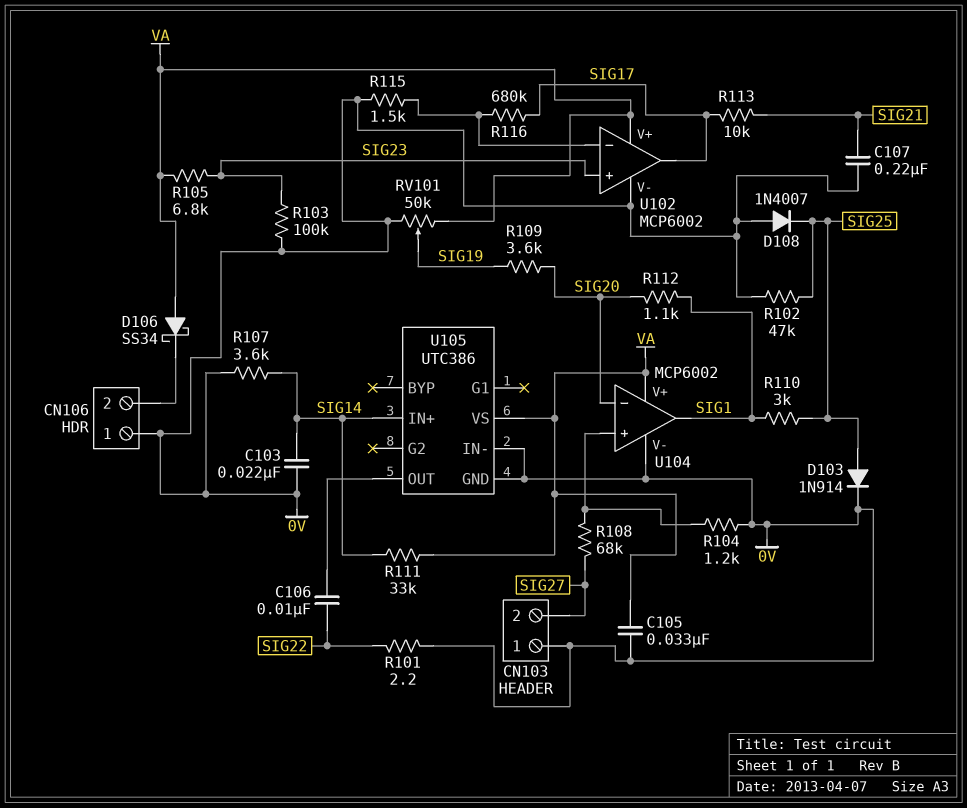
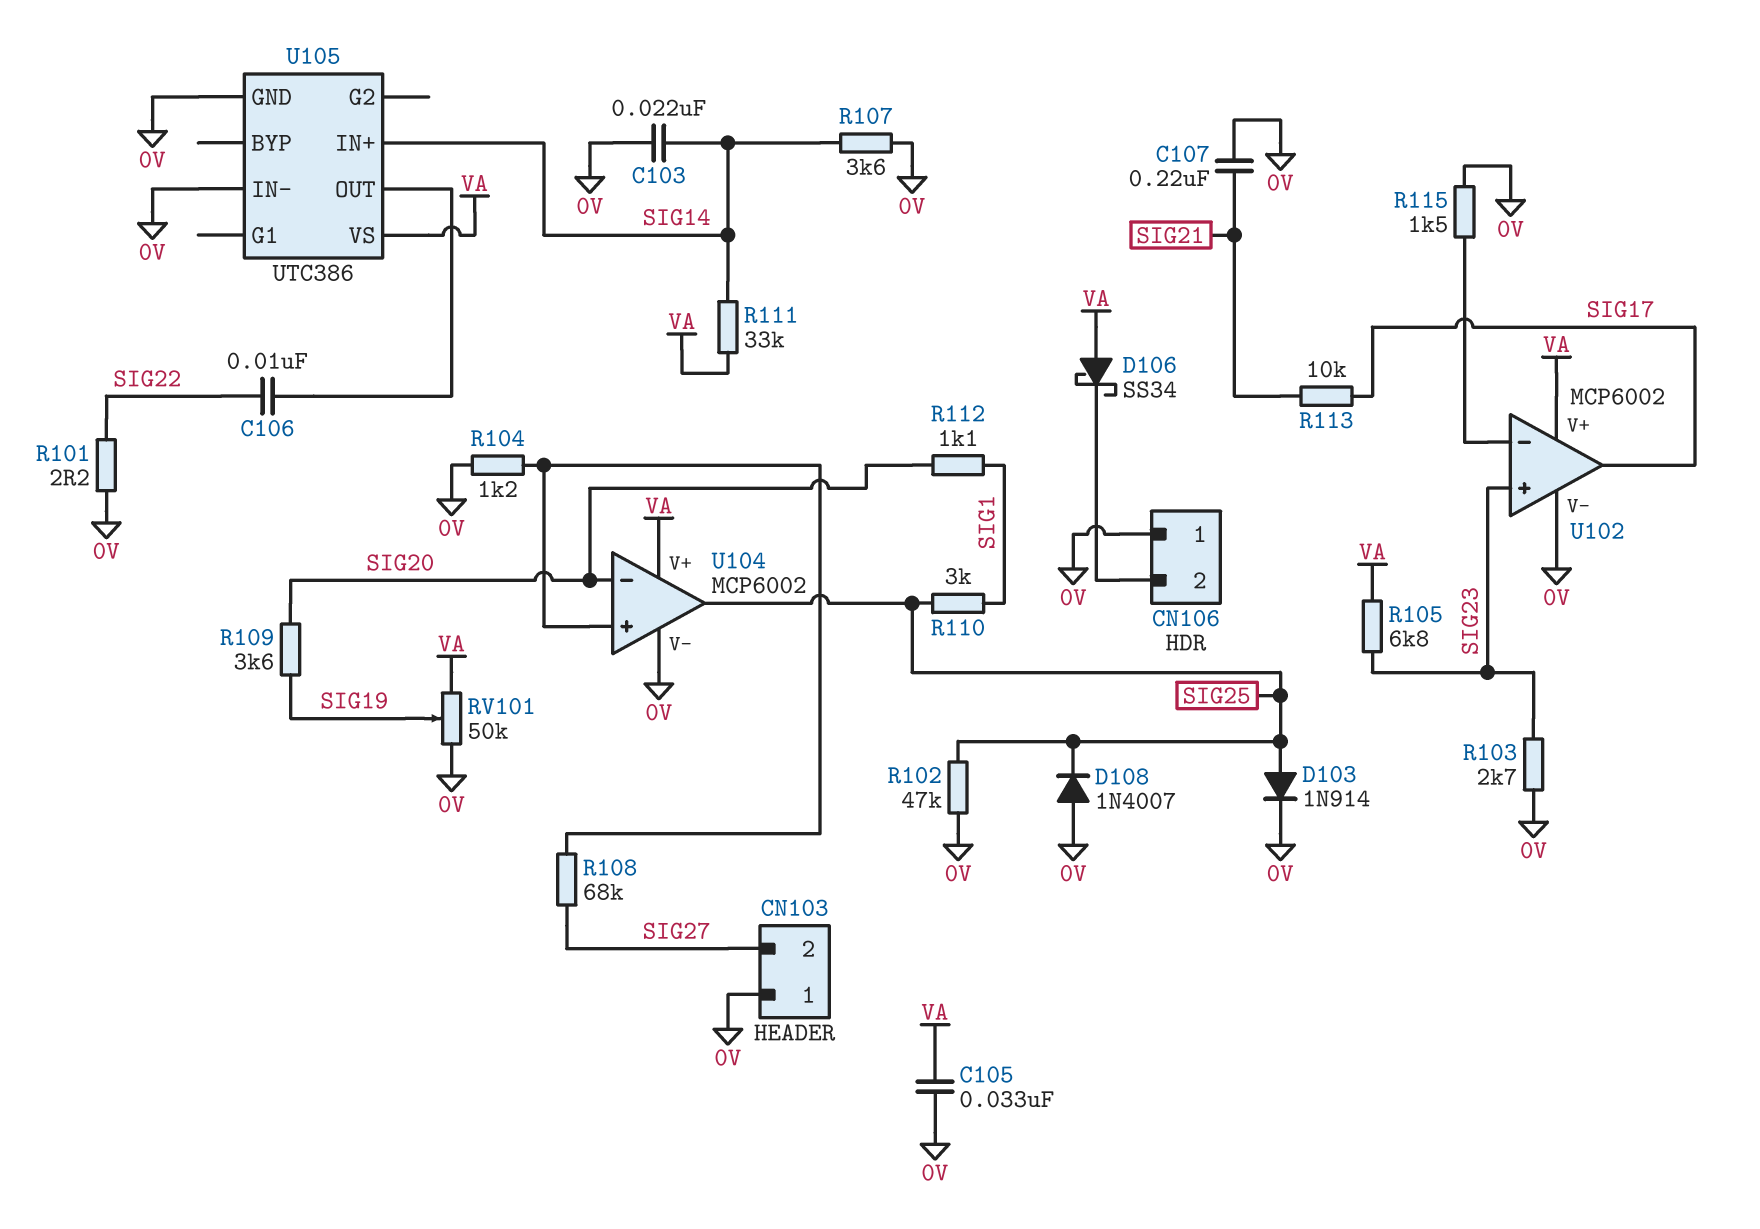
R103: 100k (0V, SIG23) -> 2.7k (0V, SIG23)
R116: 680k (SIG17, U102/in-) -> none
U104 pin out: SIG1 -> SIG25

